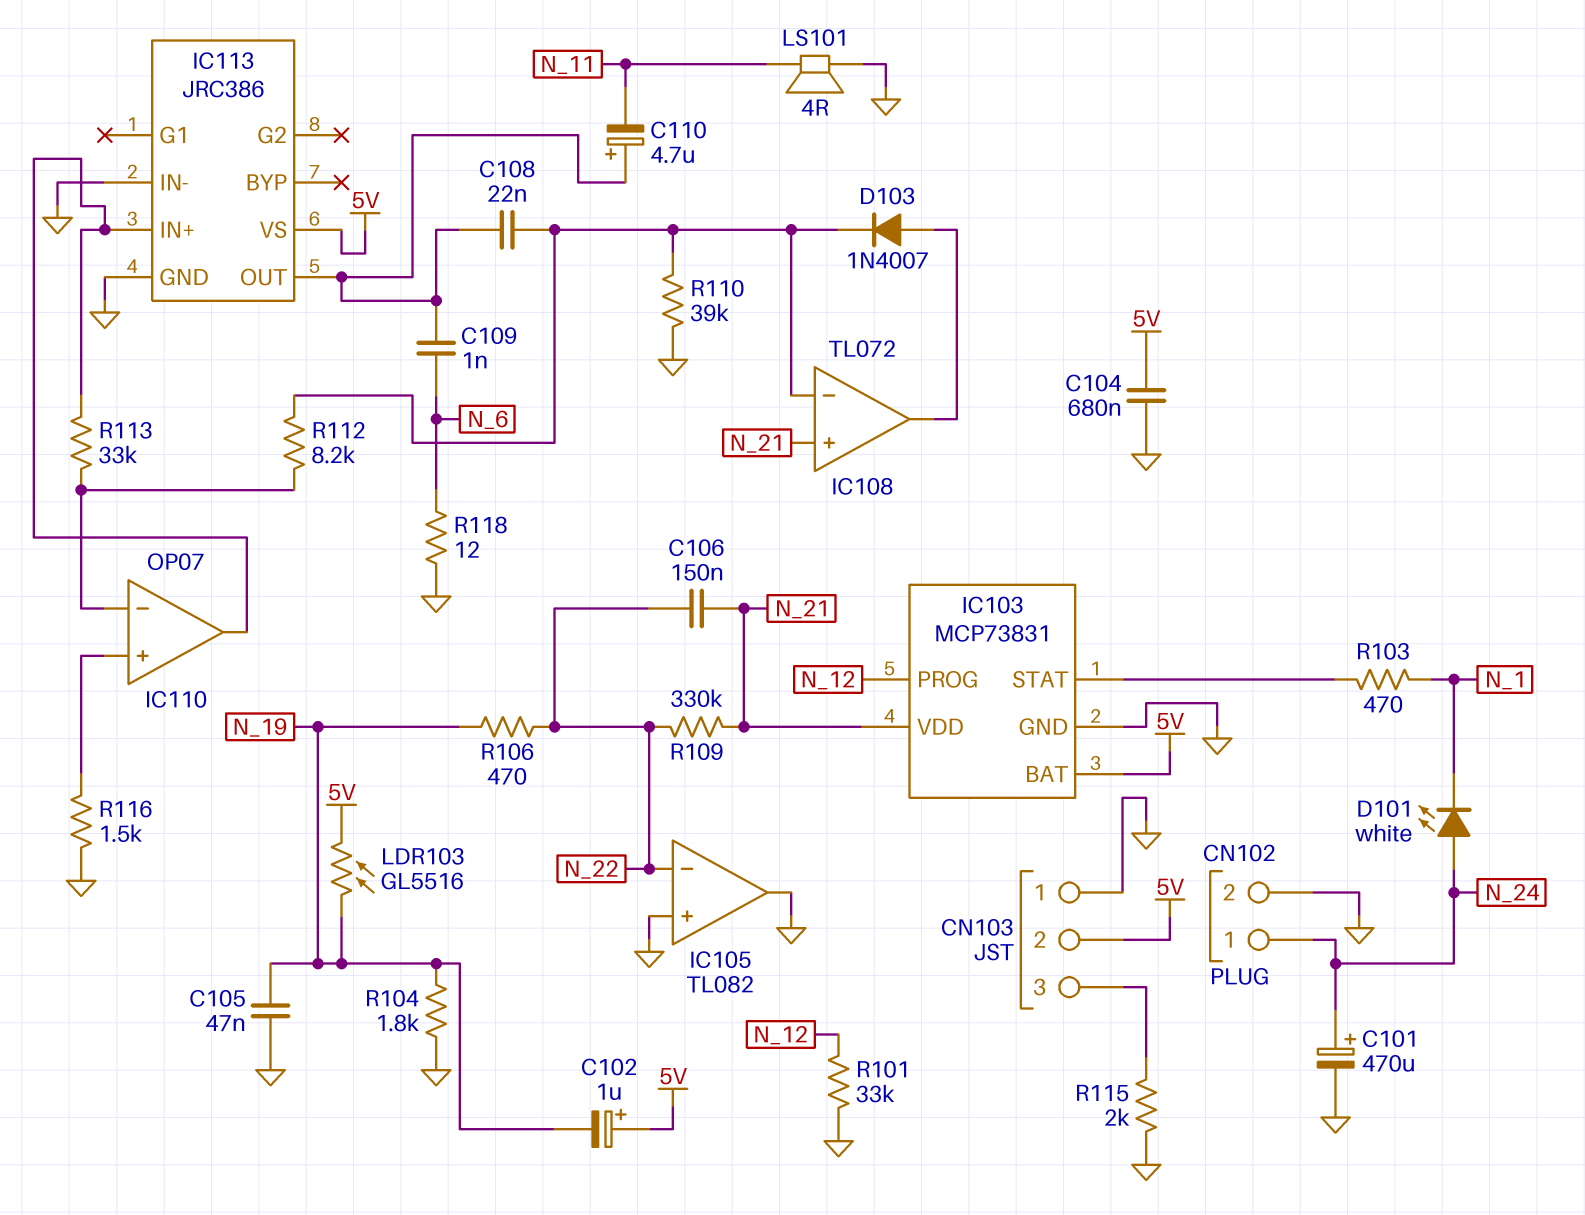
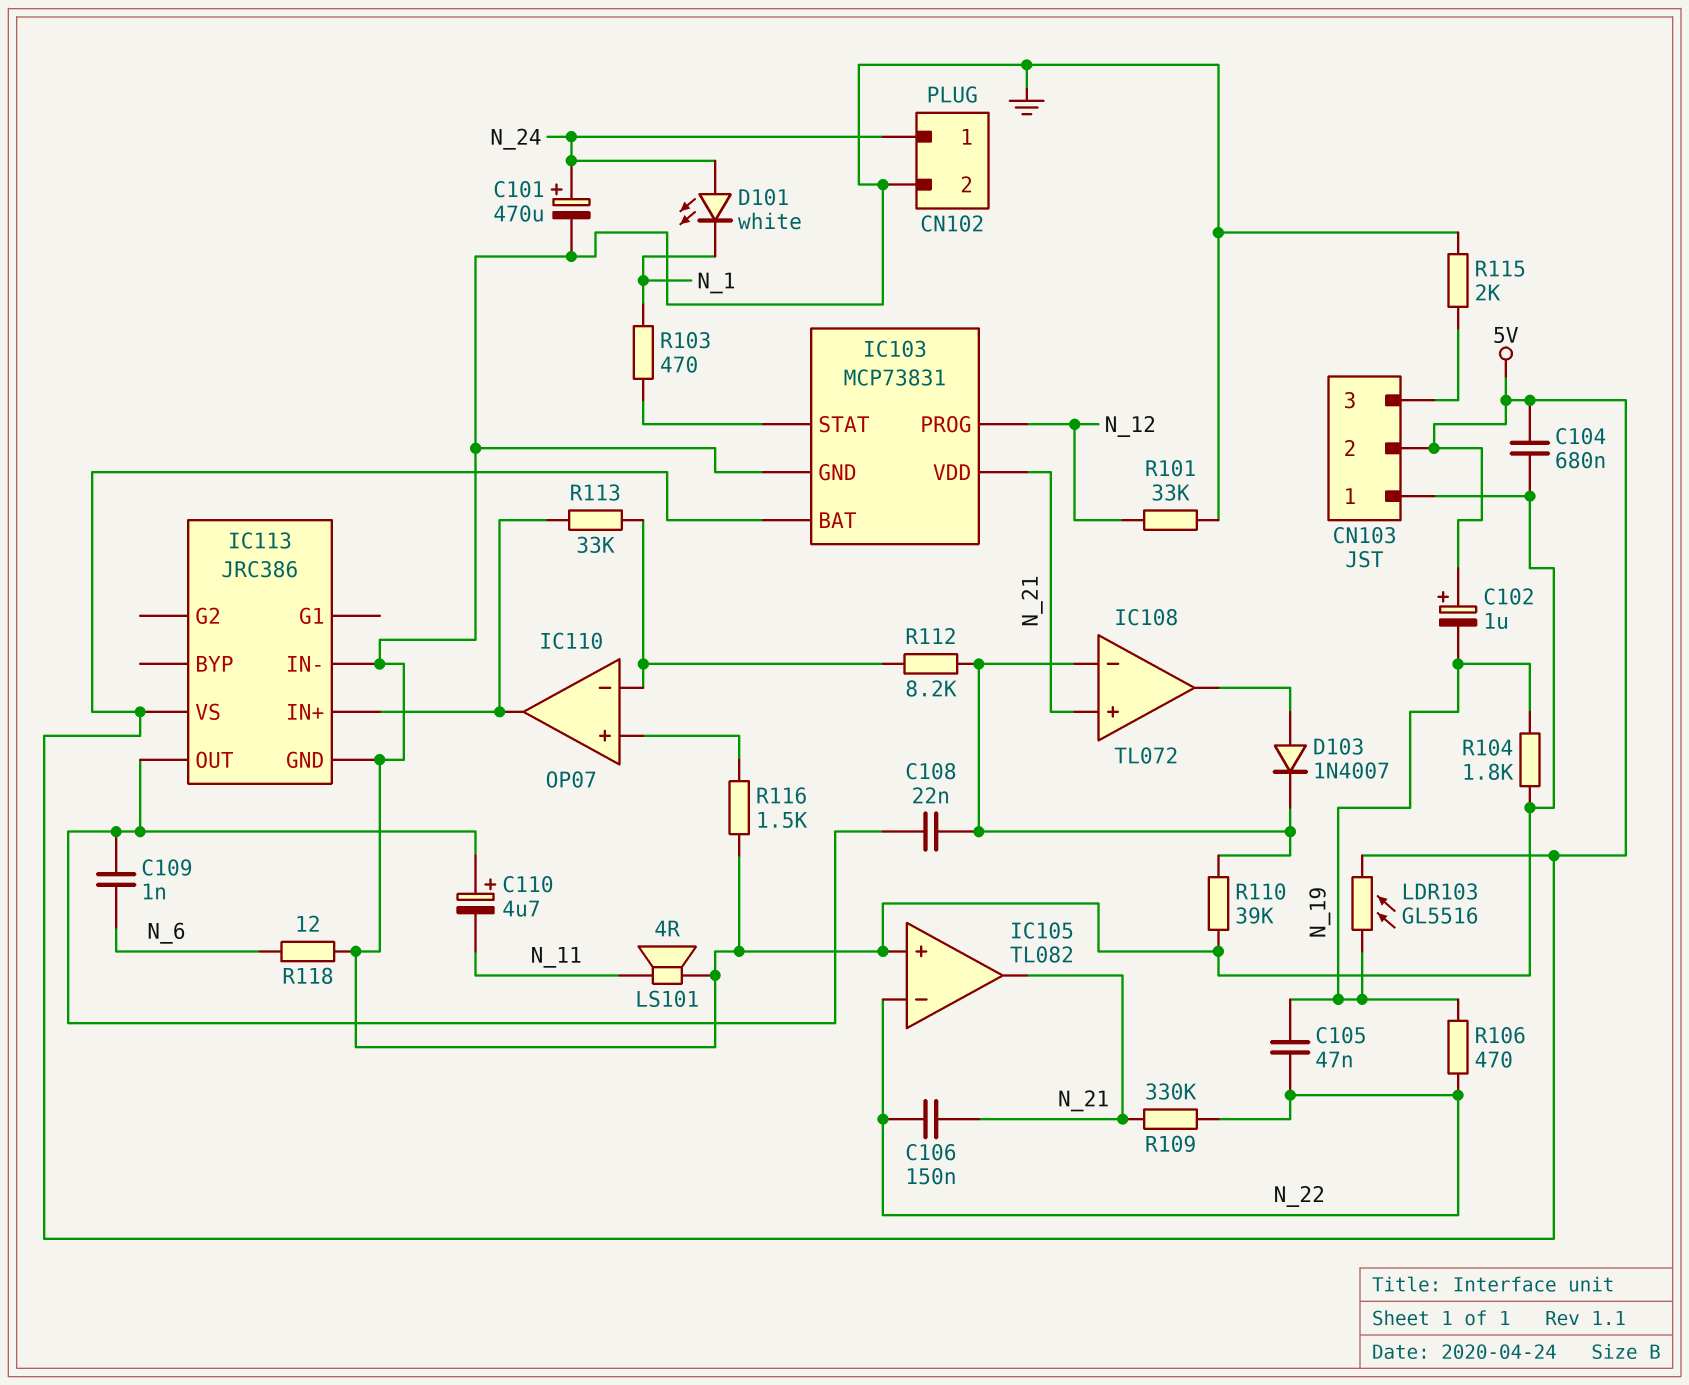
C105: 47nF (GND, N_19) -> 47nF (N_19, N_22)
IC105 pin out: GND -> N_21

